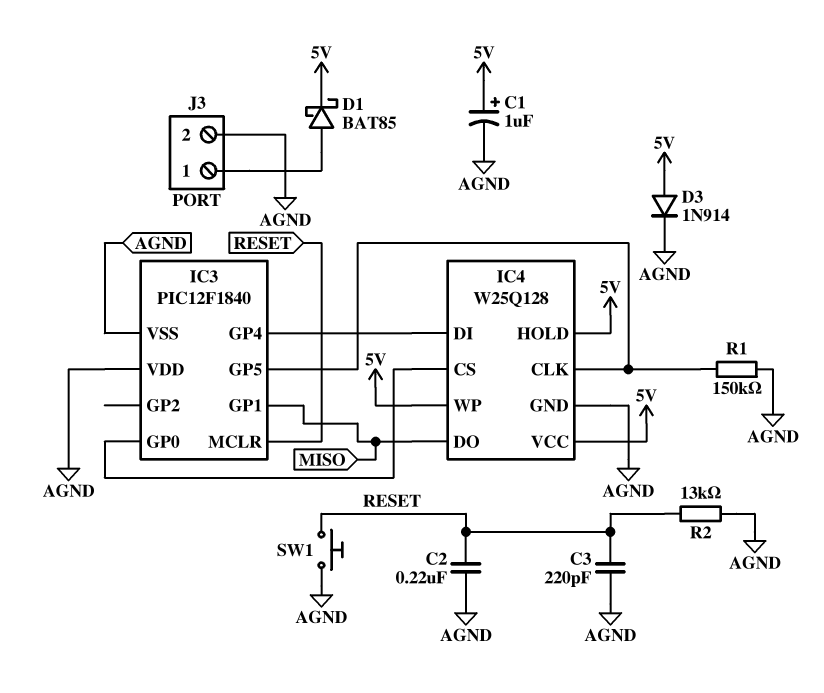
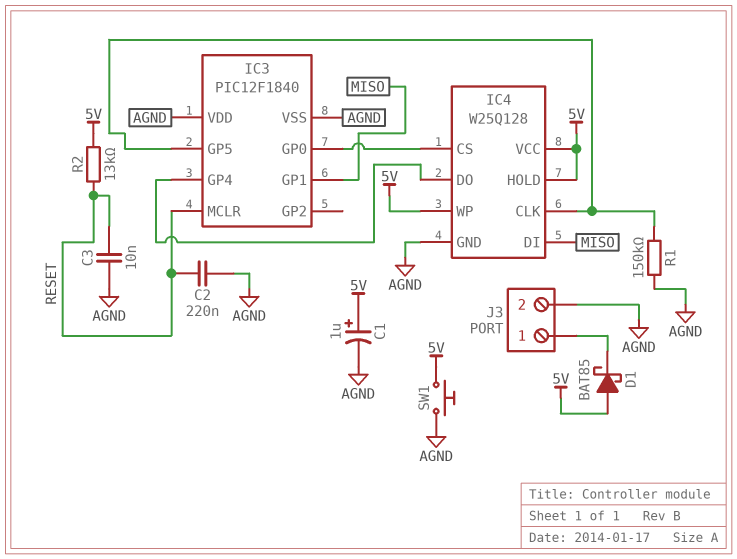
C3: 220pF (AGND, RESET) -> 10nF (AGND, RESET)
D1: schottky BAT85 (A J3/1, K 5V) -> schottky BAT85 (A 5V, K J3/1)
D3: diode 1N914 (A 5V, K AGND) -> none
IC4 pin DI: IC3/GP4 -> MISO
IC4 pin DO: MISO -> IC3/GP4
R2: 13k (AGND, RESET) -> 13k (5V, RESET)
SW1: button (AGND, RESET) -> button (5V, AGND)

